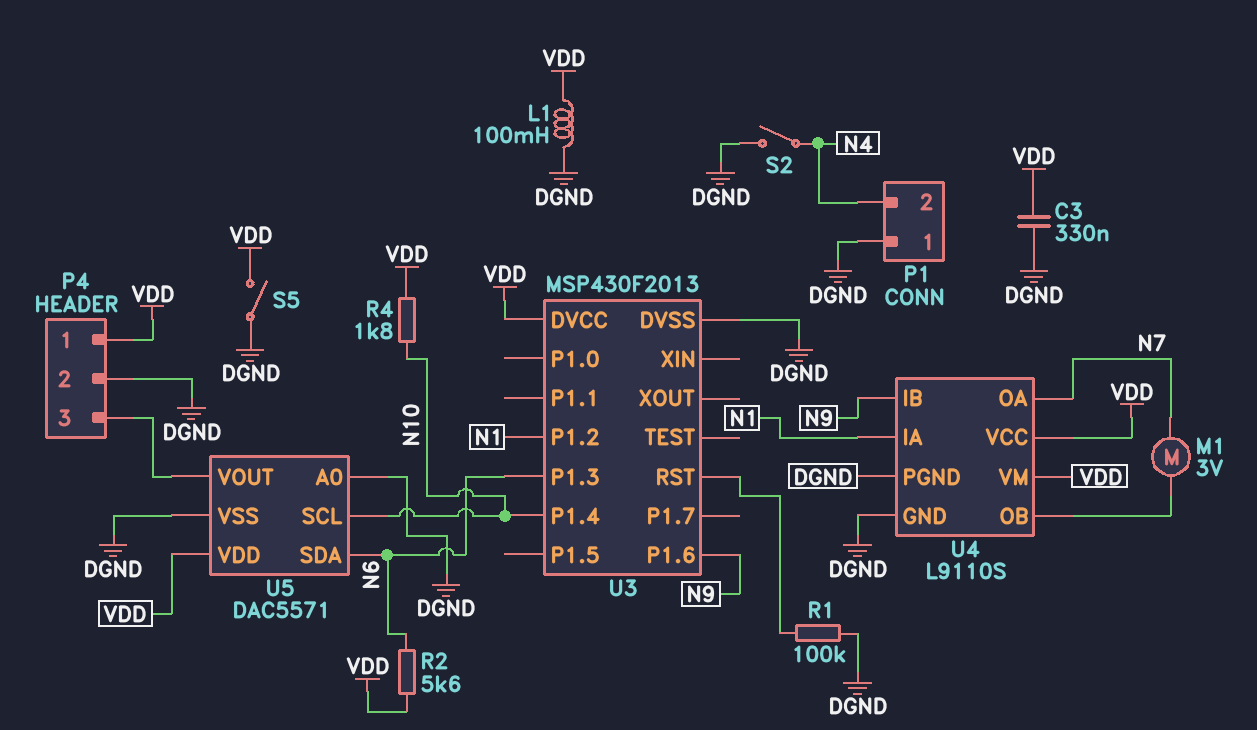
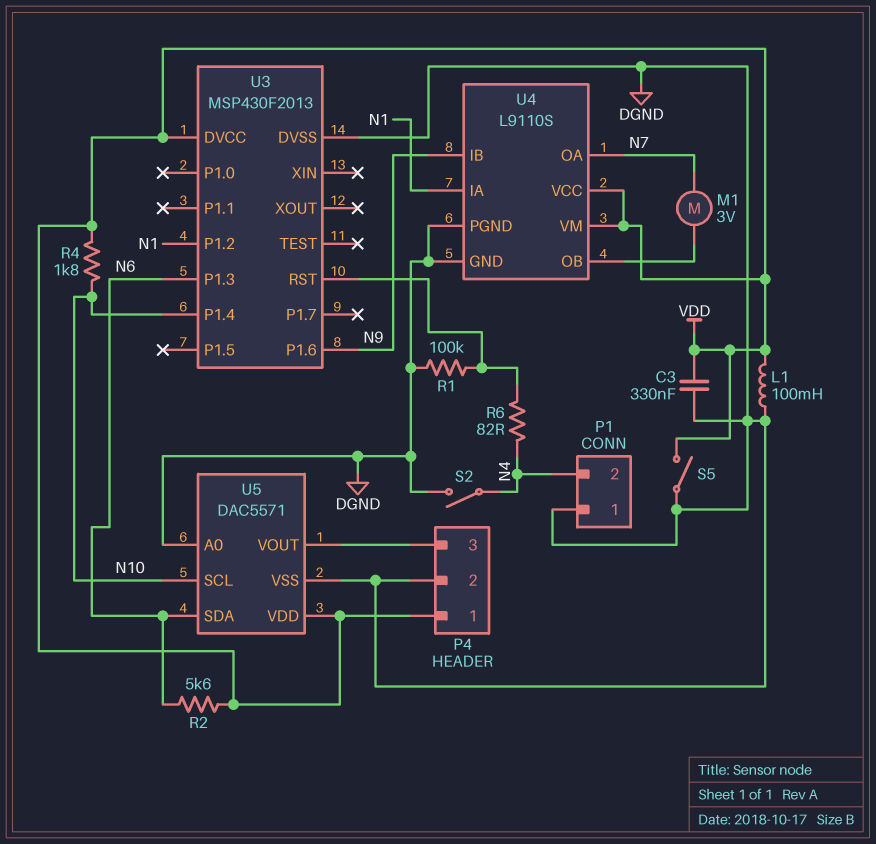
R6: none -> 82 (N4, U3/RST)

